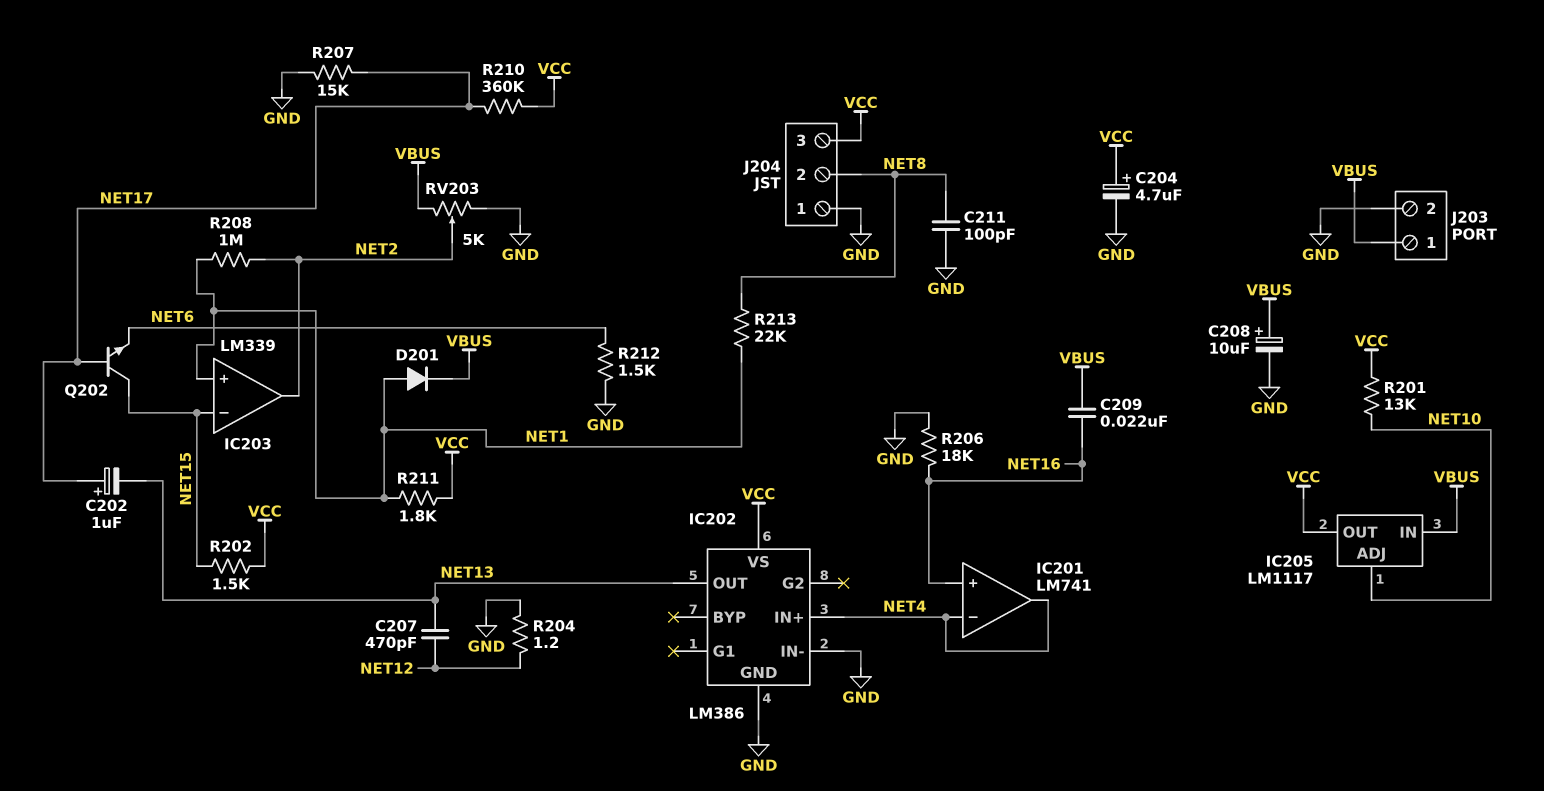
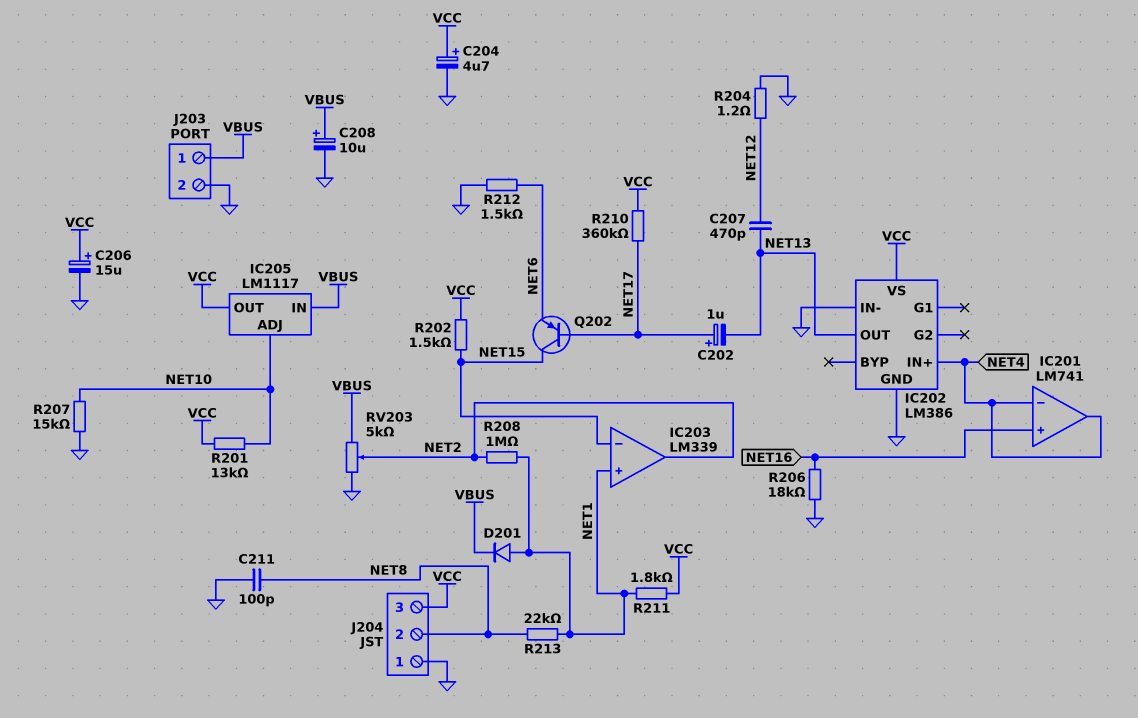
C206: none -> 15uF (plus VCC, minus GND)
C209: 22nF (NET16, VBUS) -> none
Q202: NPN (B NET17, C NET15, E NET6) -> PNP (B NET17, C NET15, E NET6)
R207: 15k (GND, NET17) -> 15k (GND, NET10)

